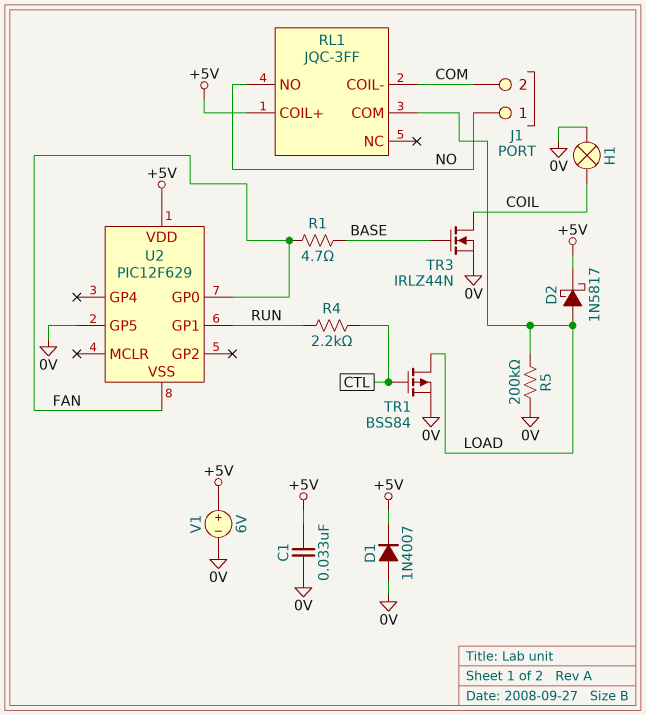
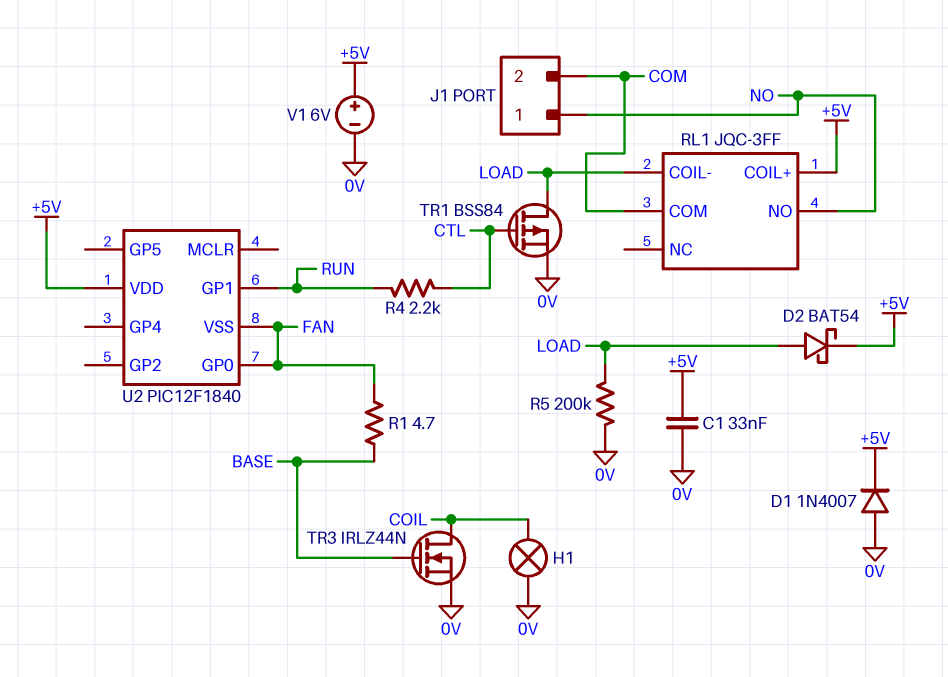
D2: schottky 1N5817 (A LOAD, K +5V) -> schottky BAT54 (A LOAD, K +5V)
RL1 pin COIL-: COM -> LOAD
RL1 pin COM: LOAD -> COM
U2: PIC12F629 -> PIC12F1840
U2 pin GP5: 0V -> none

